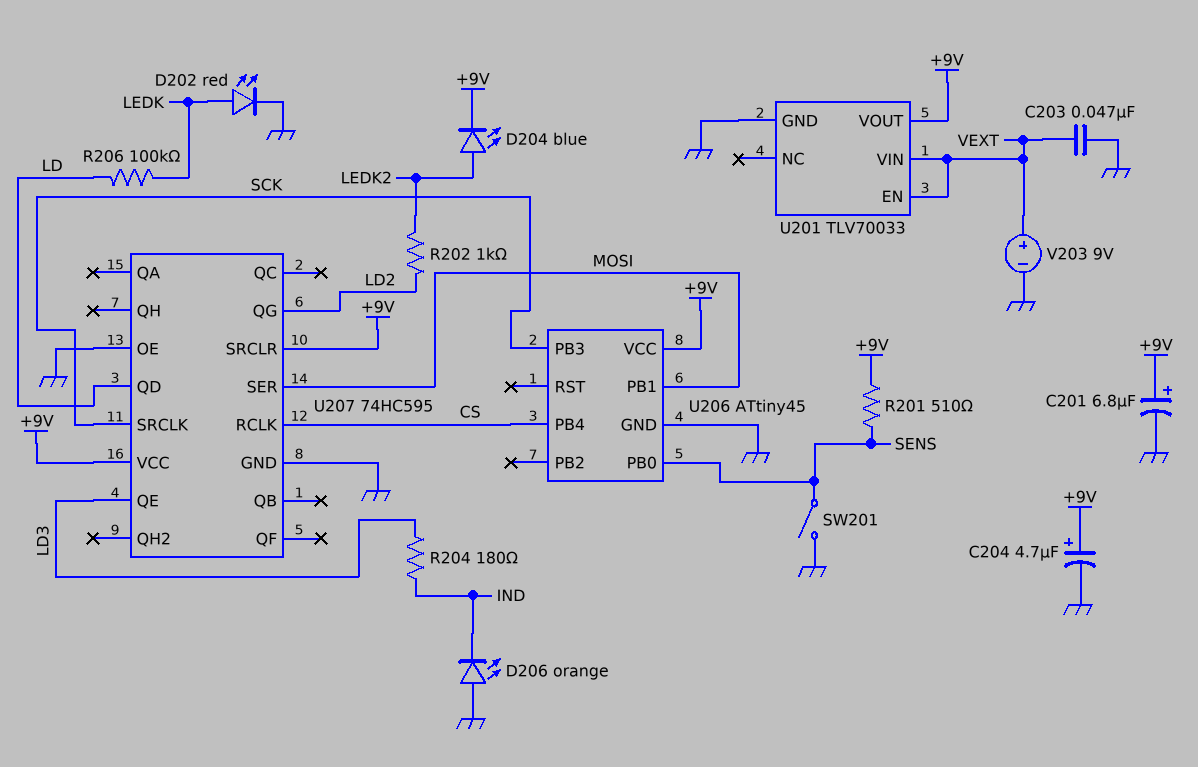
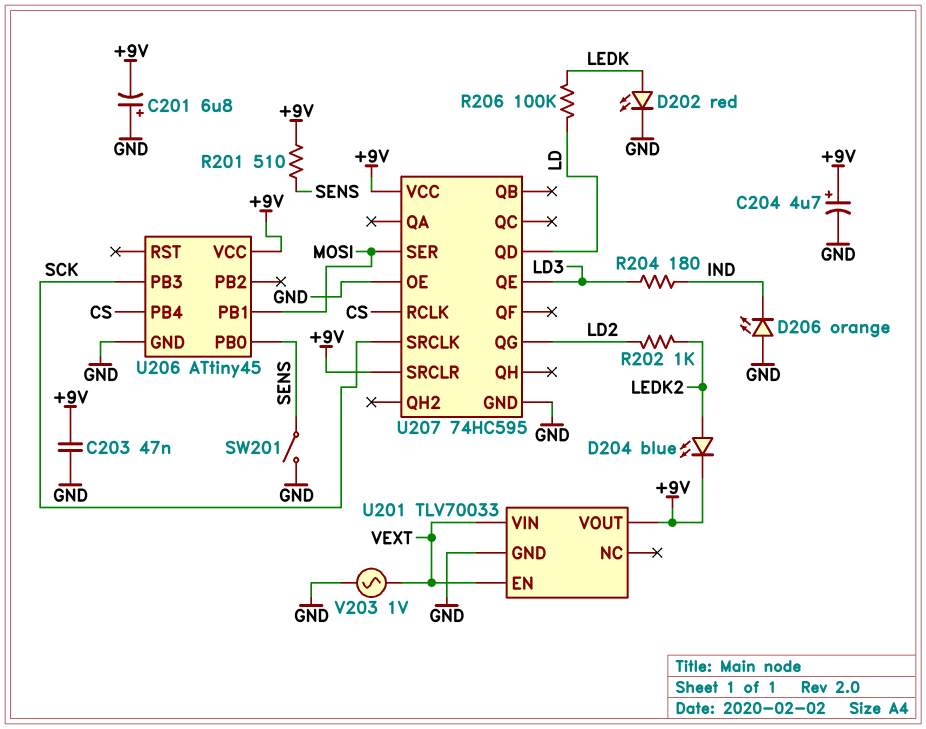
C201: 6.8uF (plus +9V, minus GND) -> 6.8uF (plus GND, minus +9V)
C203: 47nF (GND, VEXT) -> 47nF (+9V, GND)
V203: 9V (plus VEXT, minus GND) -> AC 1V (GND, VEXT)

